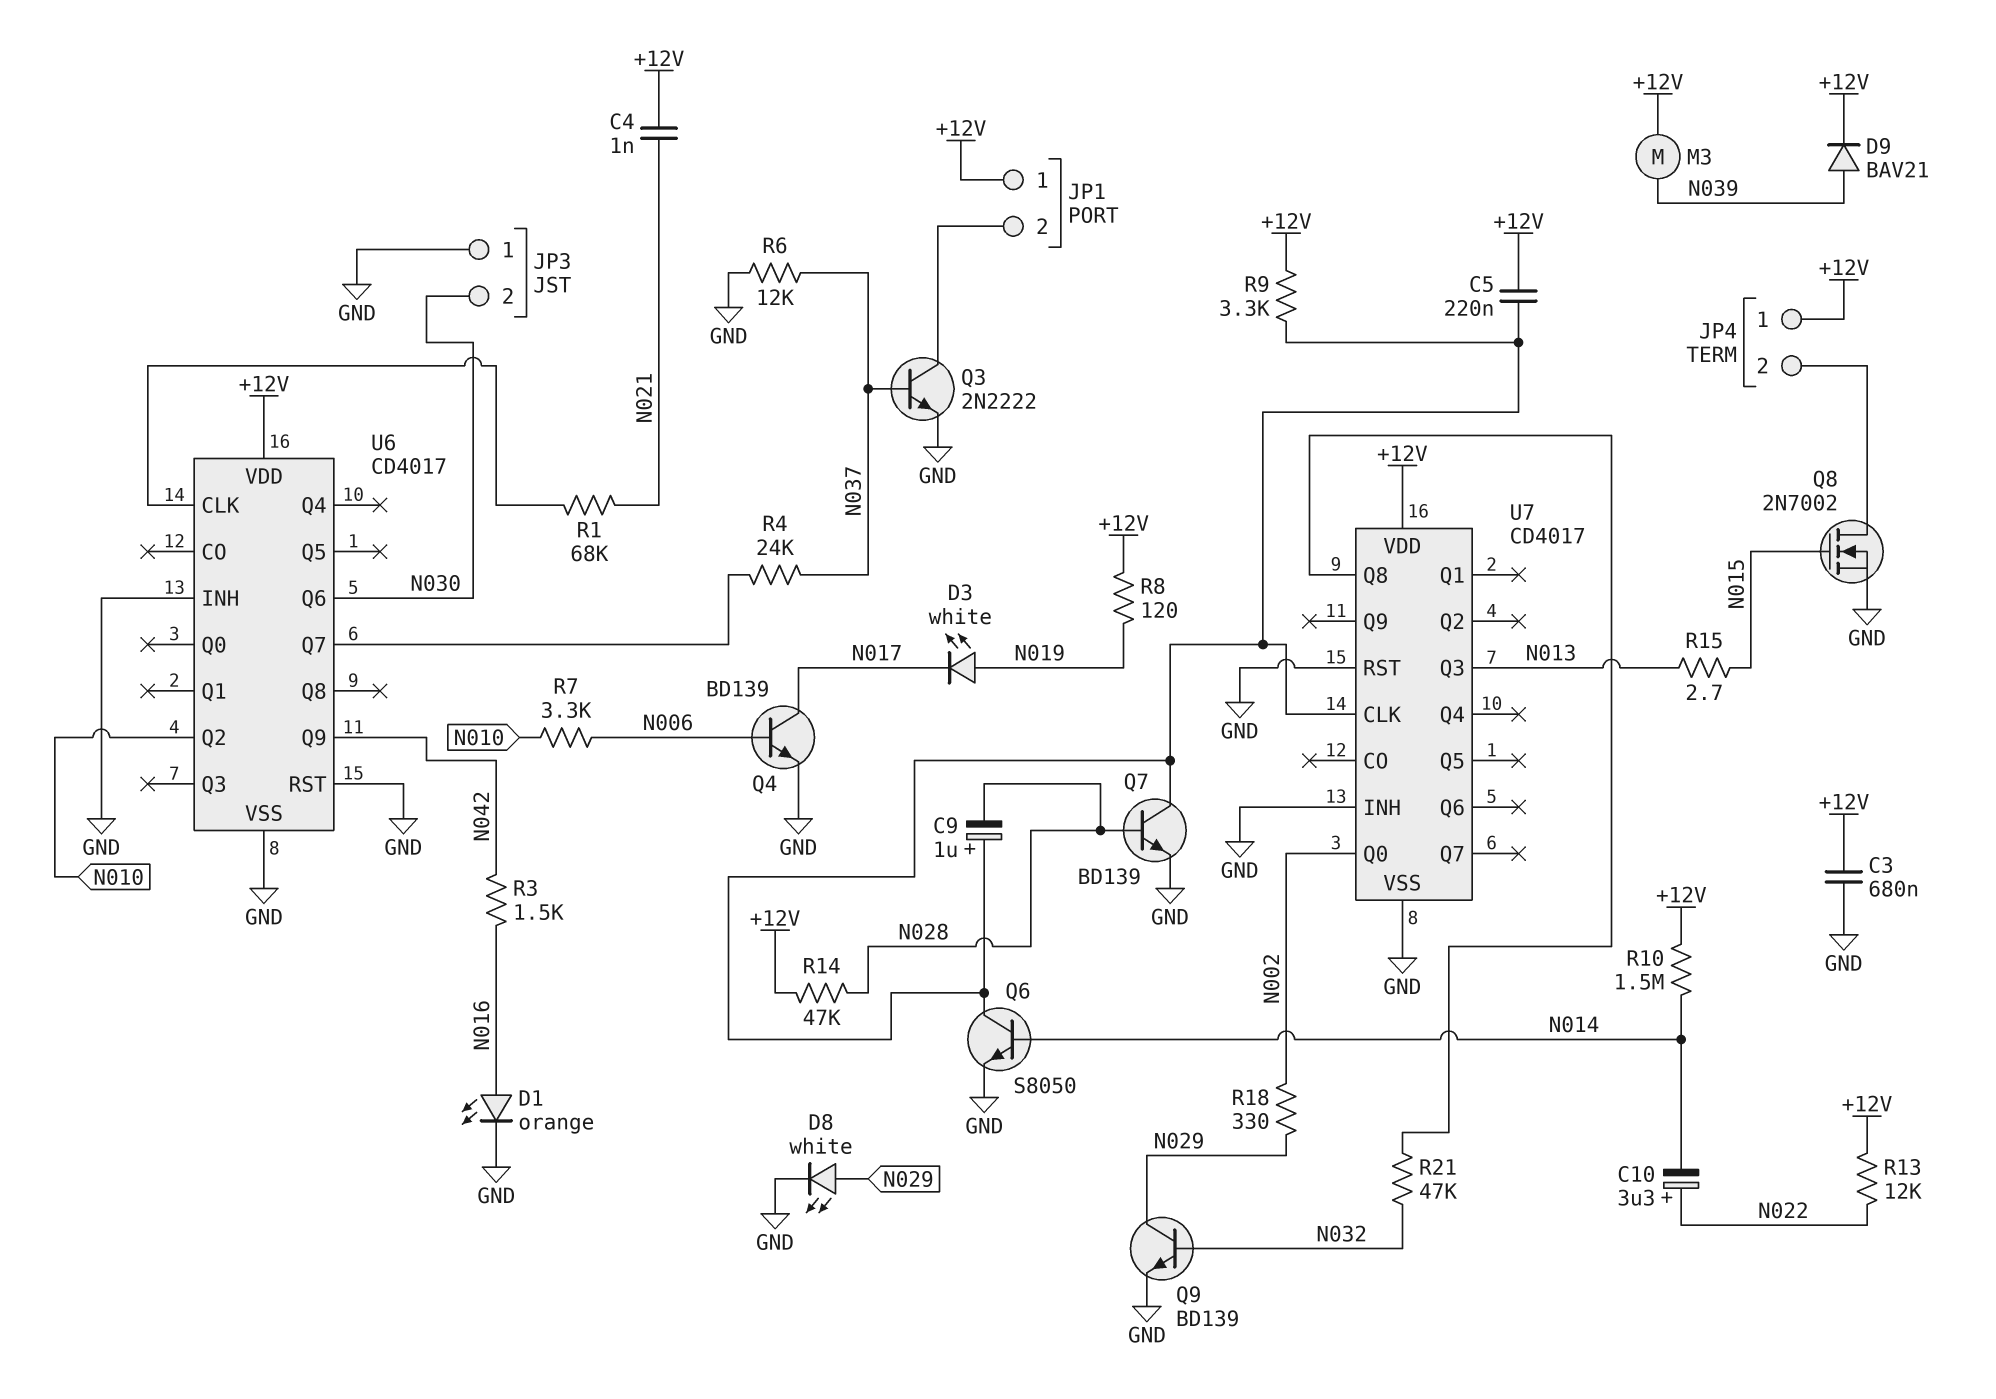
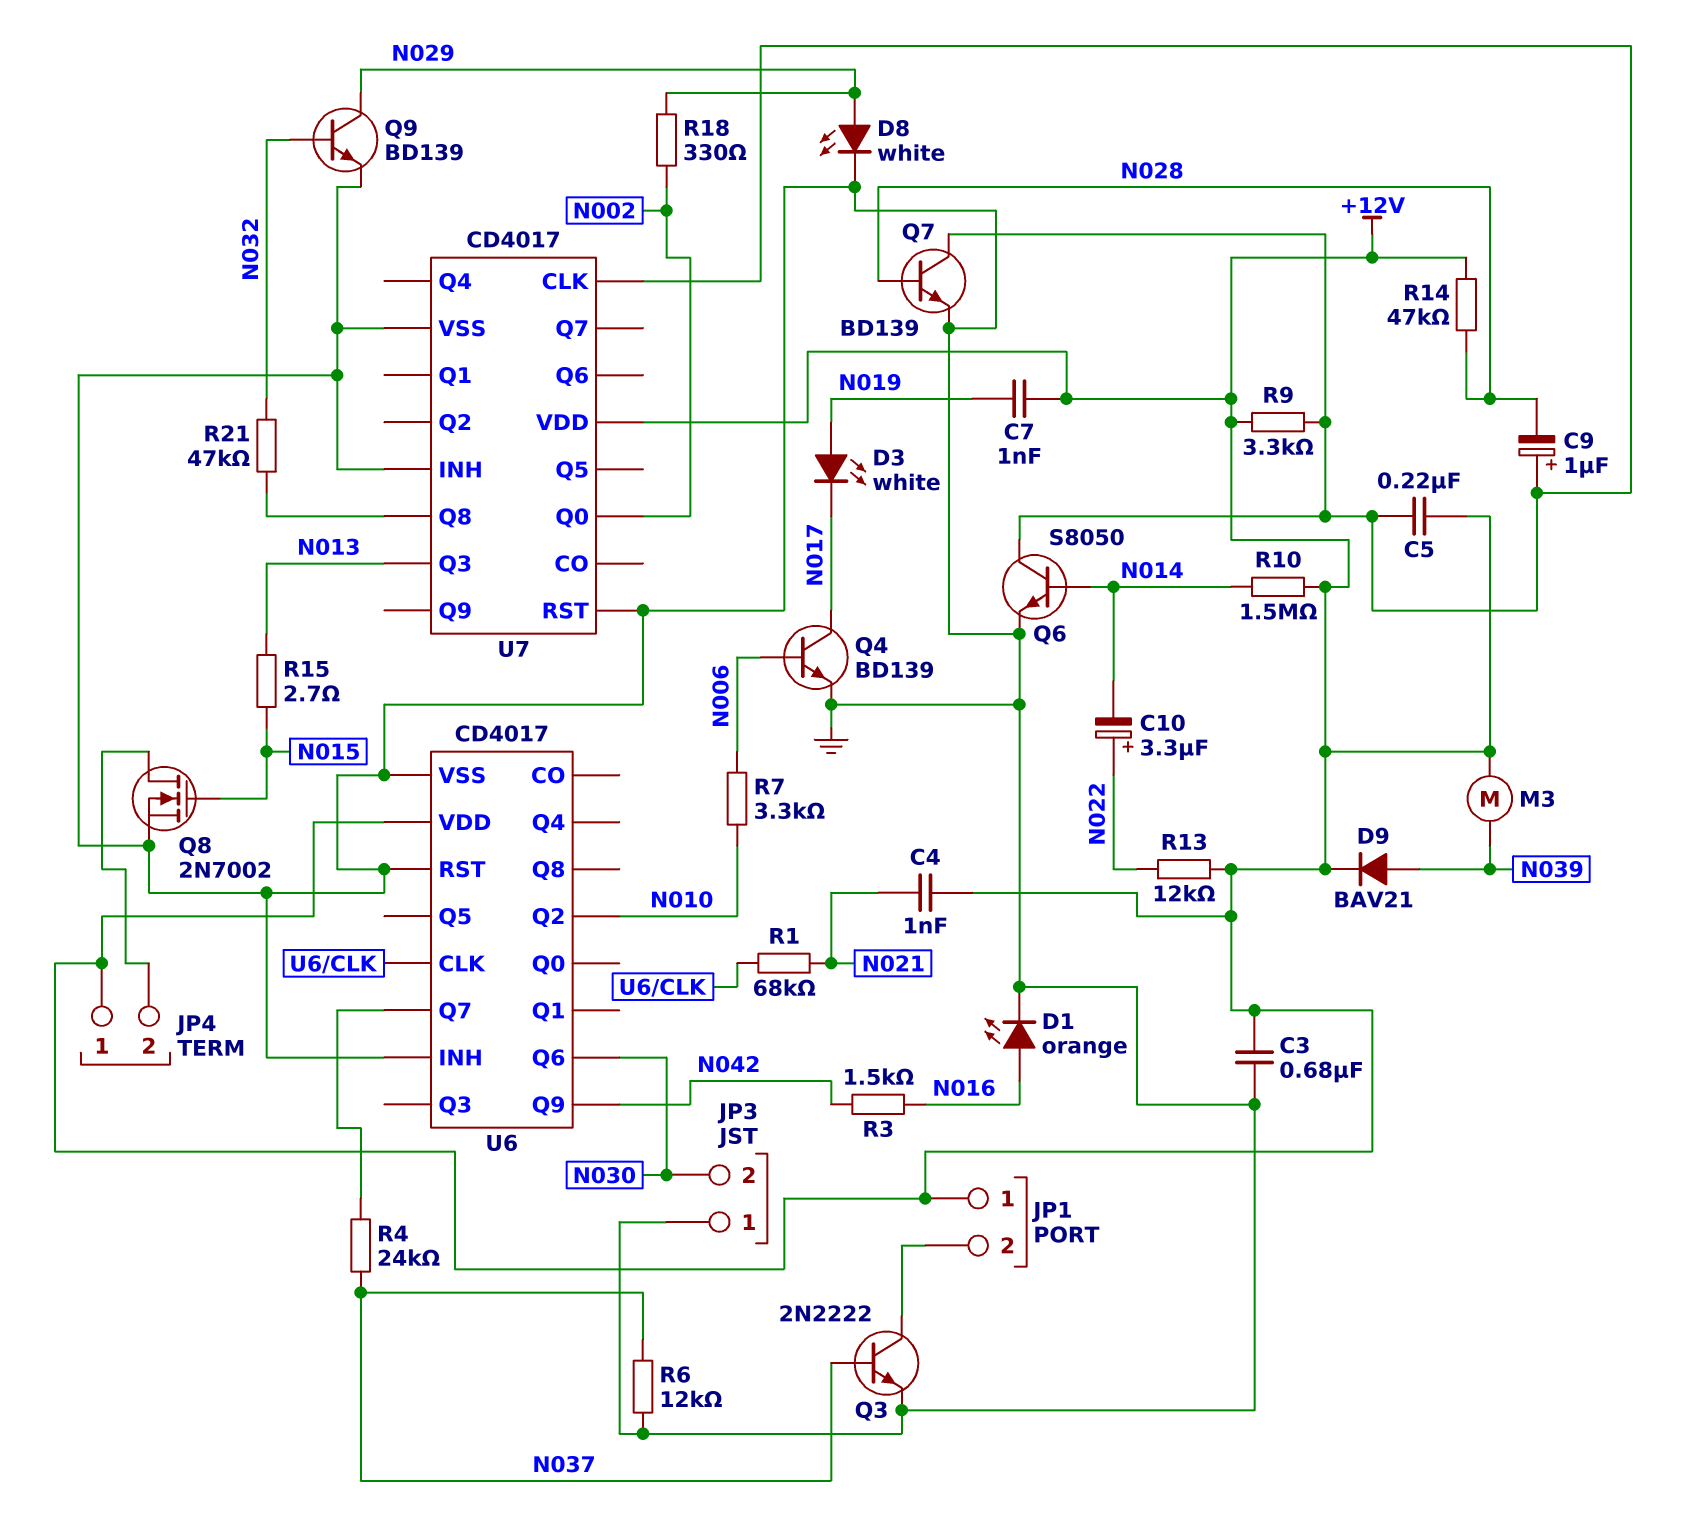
C7: none -> 1nF (+12V, N019)
R8: 120 (+12V, N019) -> none

